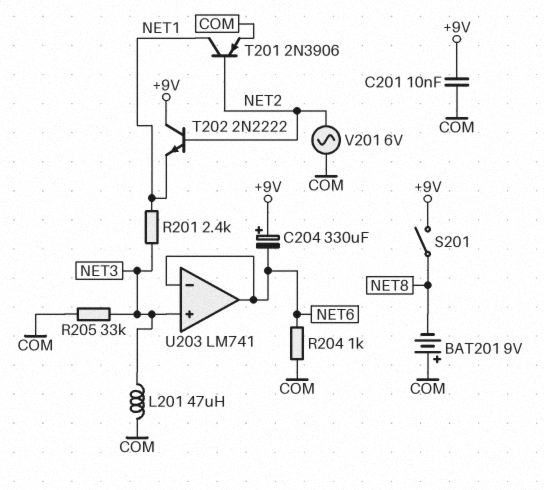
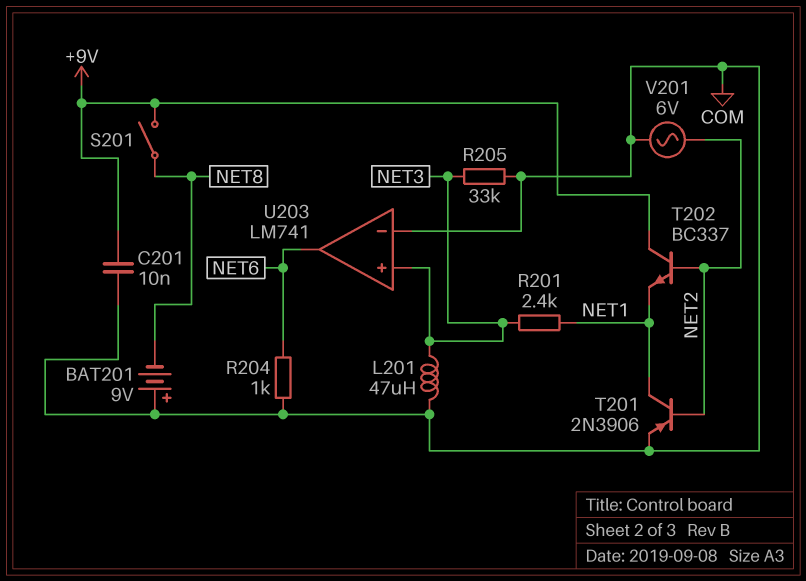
C204: 330uF (plus +9V, minus NET6) -> none
T202: NPN 2N2222 (B NET2, C +9V, E NET1) -> NPN BC337 (B NET2, C +9V, E NET1)
U203 pin in-: NET6 -> COM

